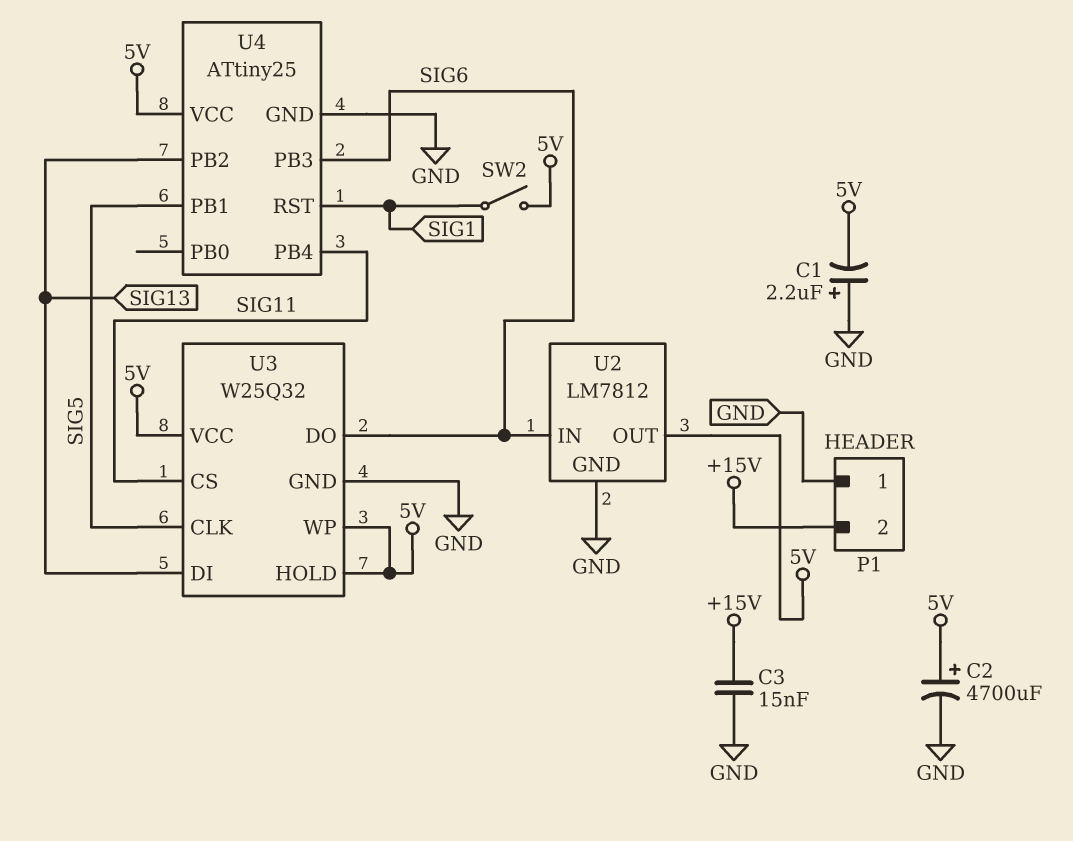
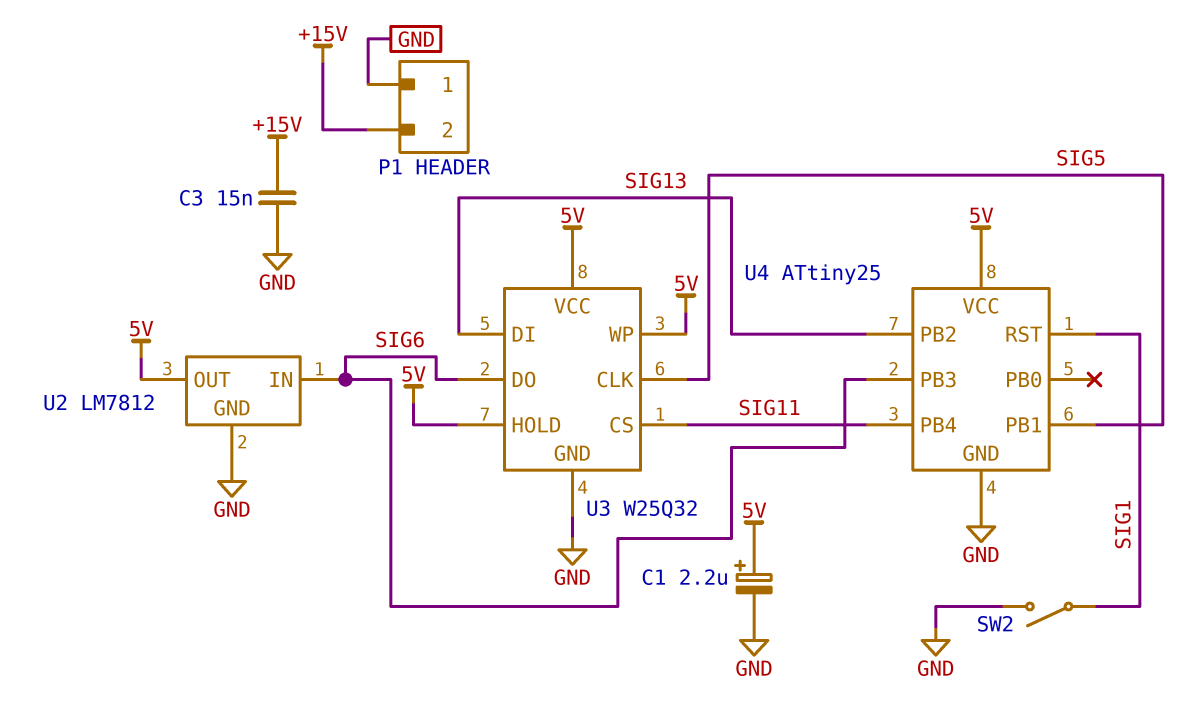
C1: 2.2uF (plus GND, minus 5V) -> 2.2uF (plus 5V, minus GND)
C2: 4700uF (plus 5V, minus GND) -> none
SW2: switch (5V, SIG1) -> switch (GND, SIG1)

